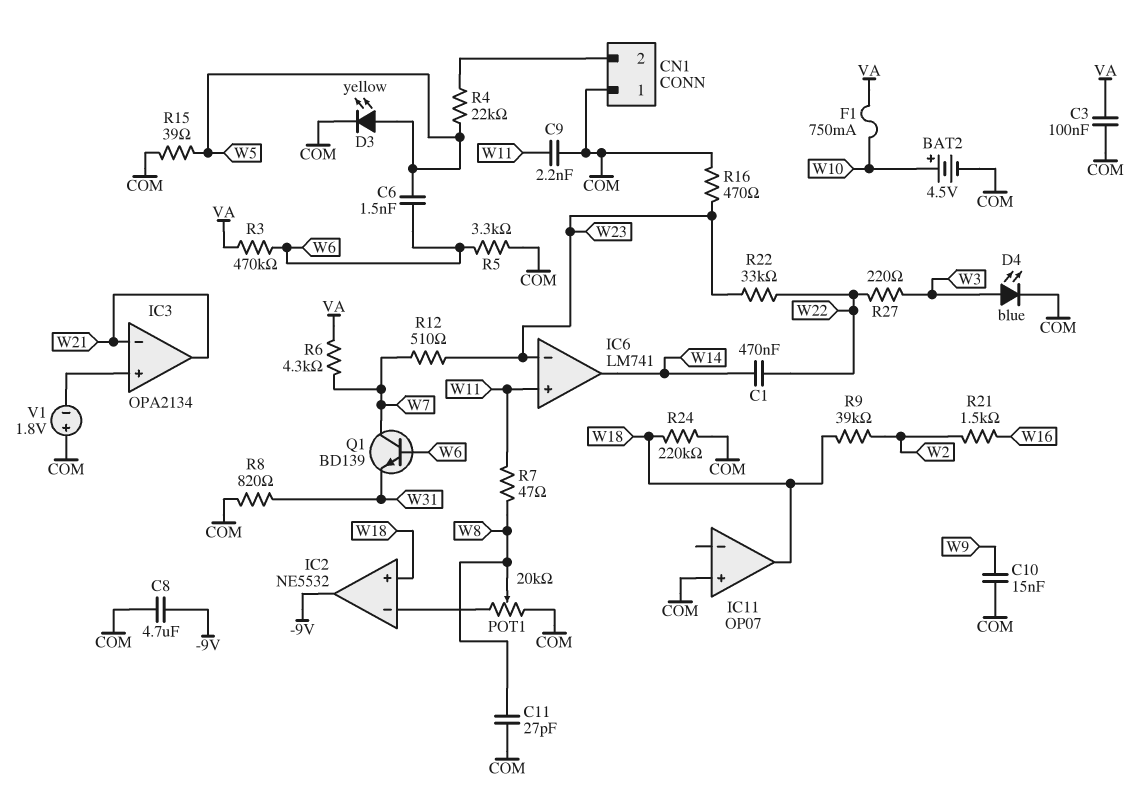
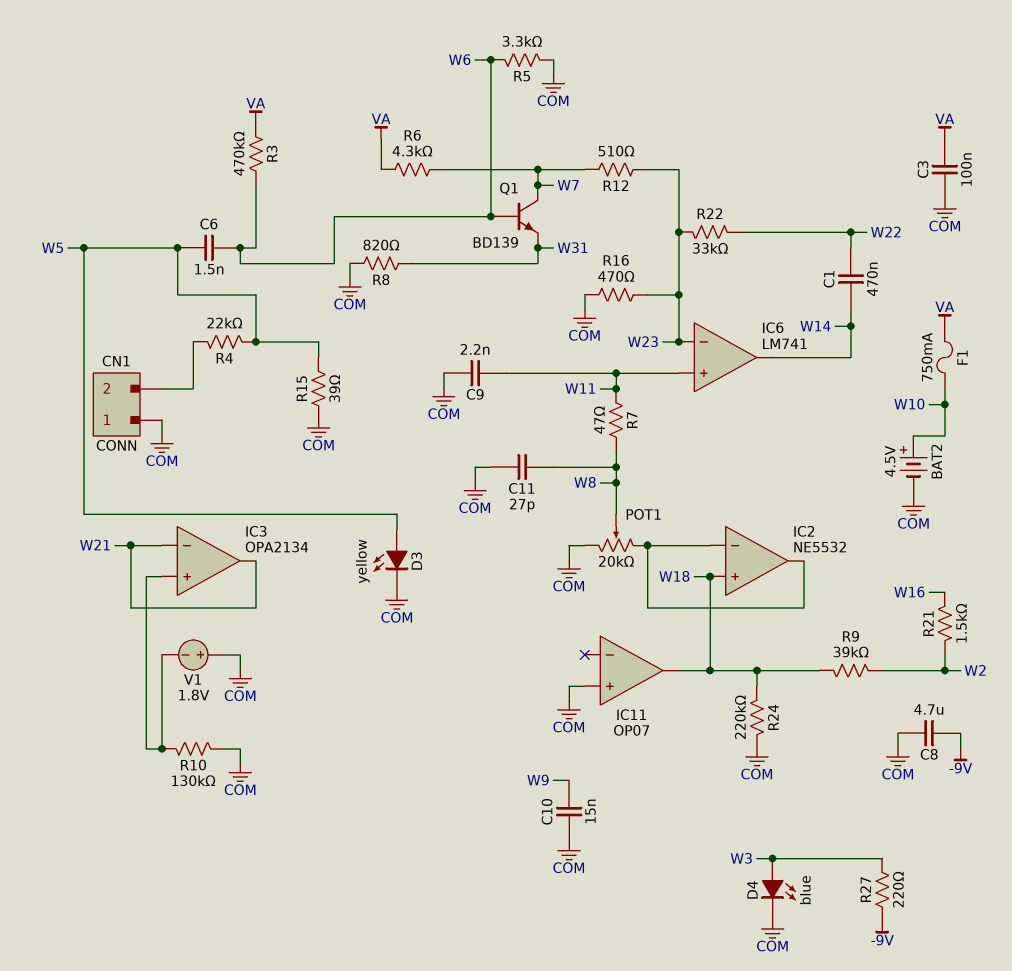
IC2 pin out: -9V -> IC2/in-
R10: none -> 130k (COM, IC3/in+)
R27: 220 (W3, W22) -> 220 (-9V, W3)

